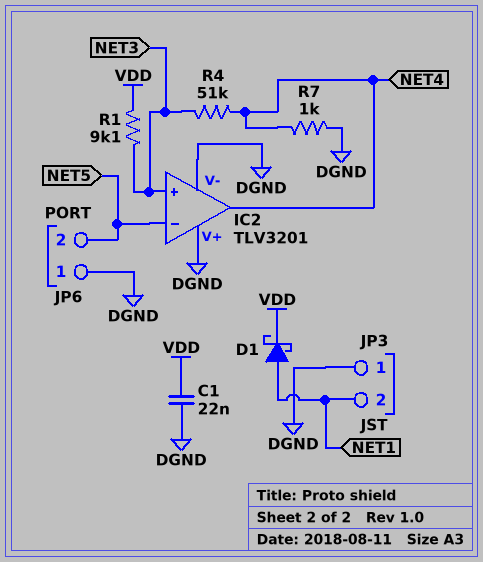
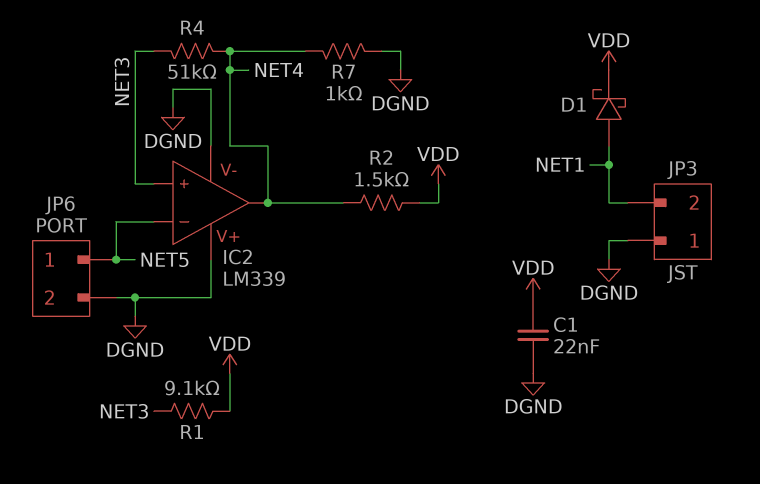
IC2: TLV3201 -> LM339
JP6 pin 1: DGND -> NET5
JP6 pin 2: NET5 -> DGND
R2: none -> 1.5k (NET4, VDD)

